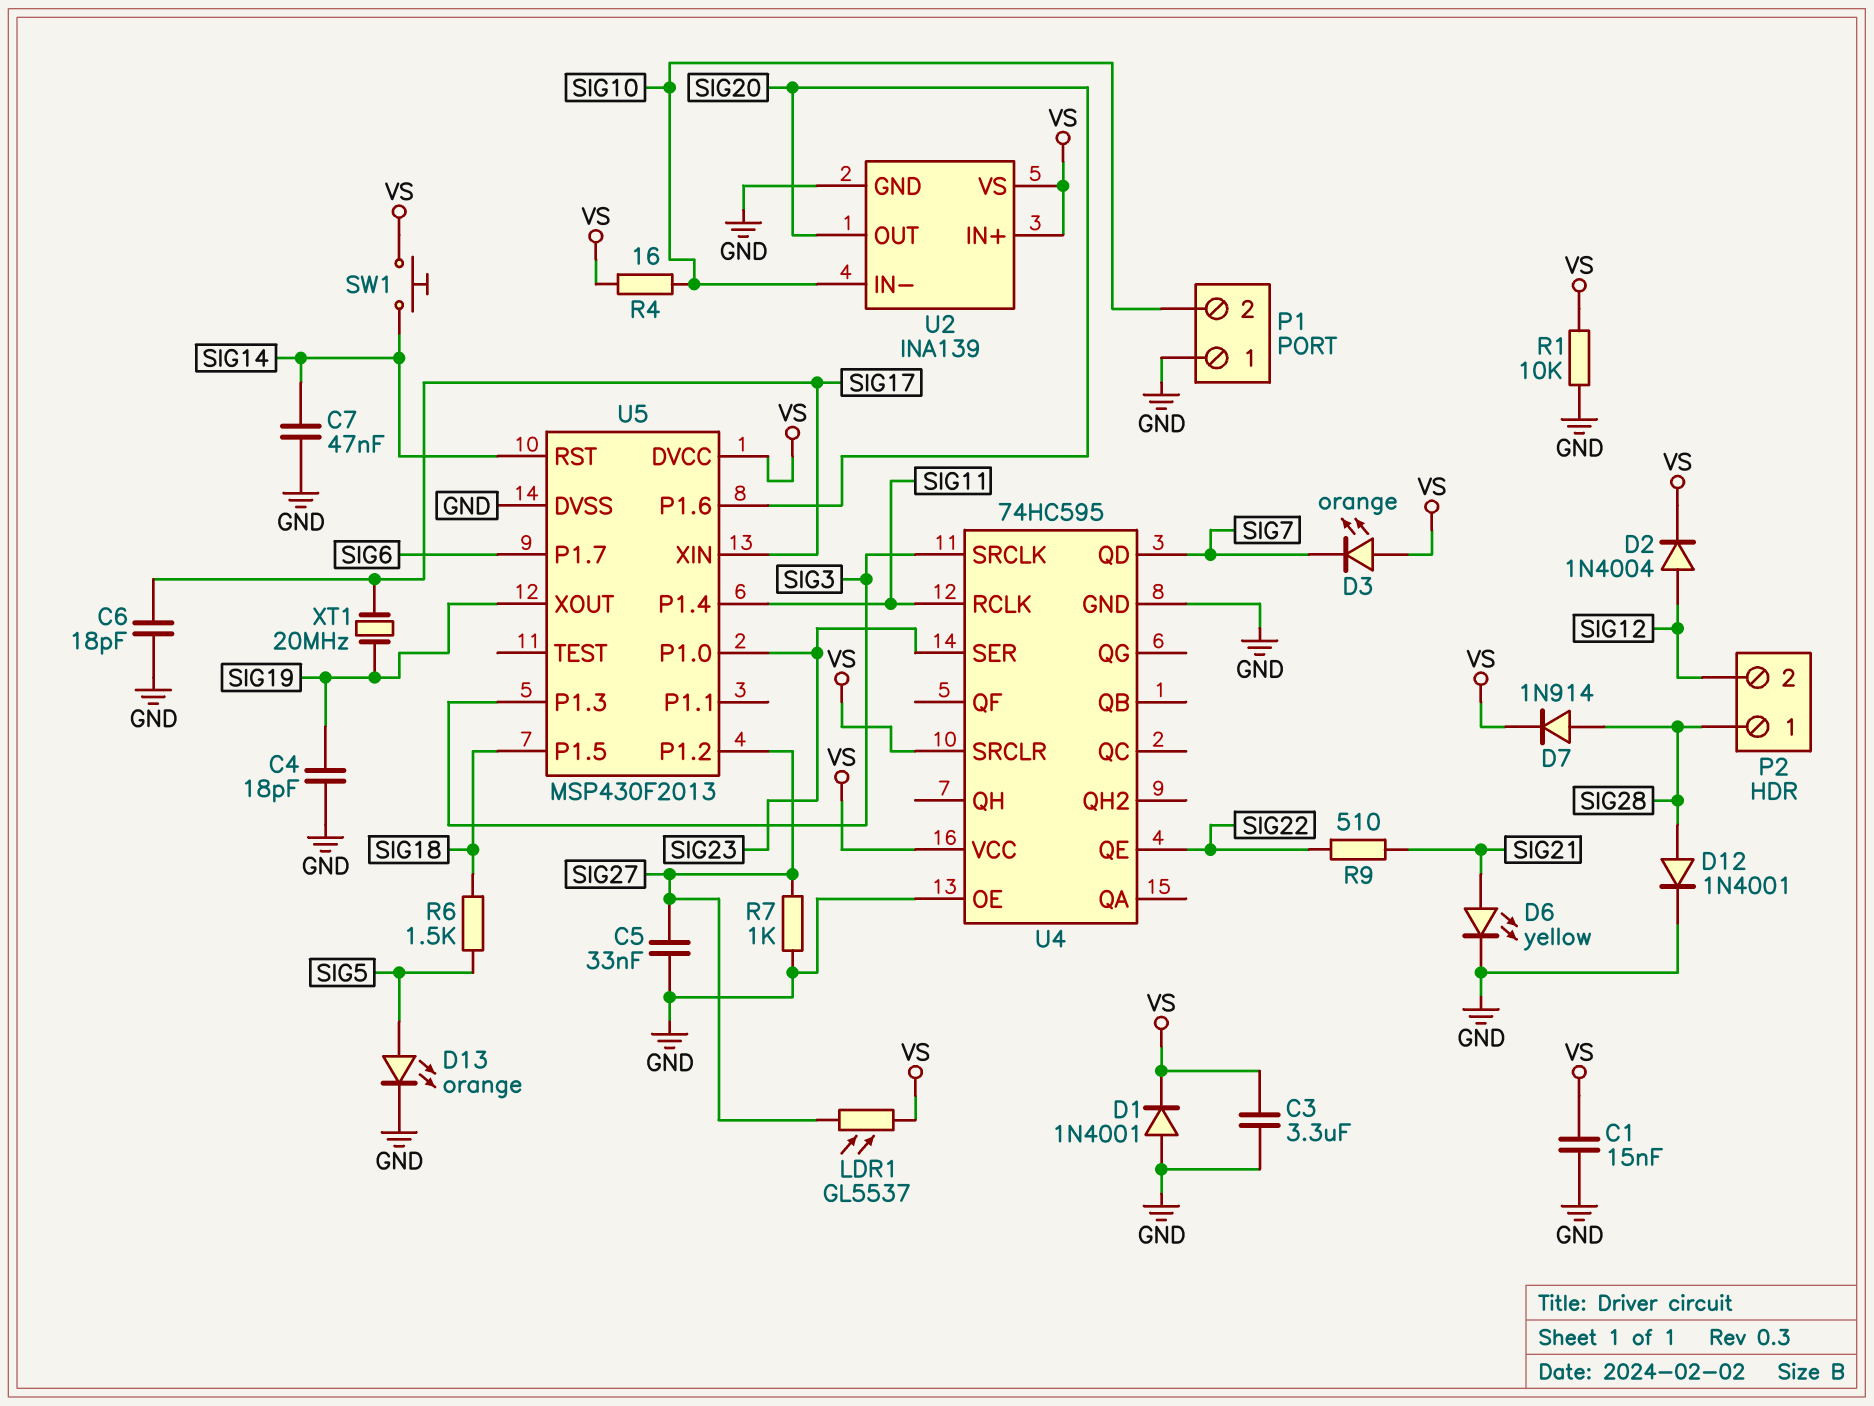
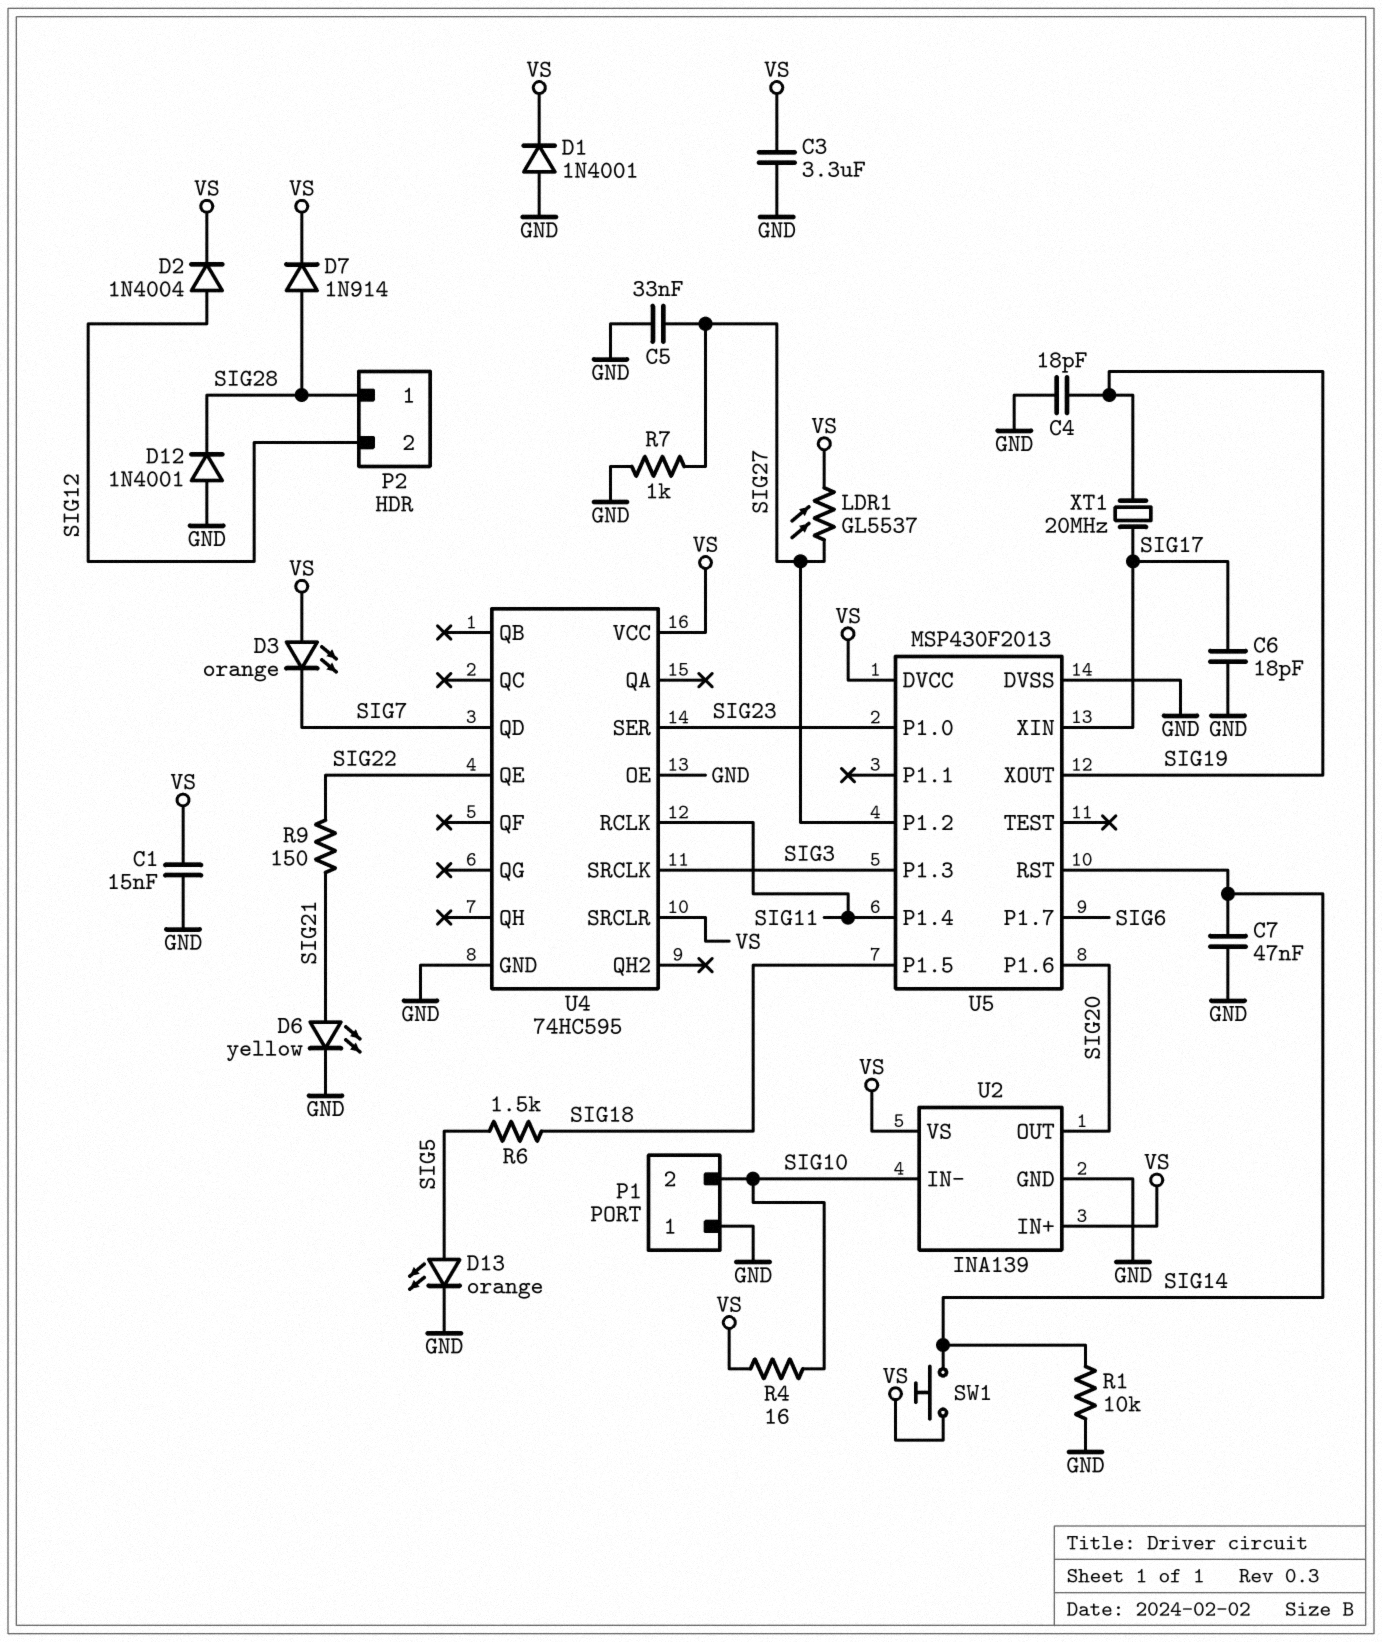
D12: diode 1N4001 (A SIG28, K GND) -> diode 1N4001 (A GND, K SIG28)
R1: 10k (GND, VS) -> 10k (GND, SIG14)
R9: 510 (SIG21, SIG22) -> 150 (SIG21, SIG22)

